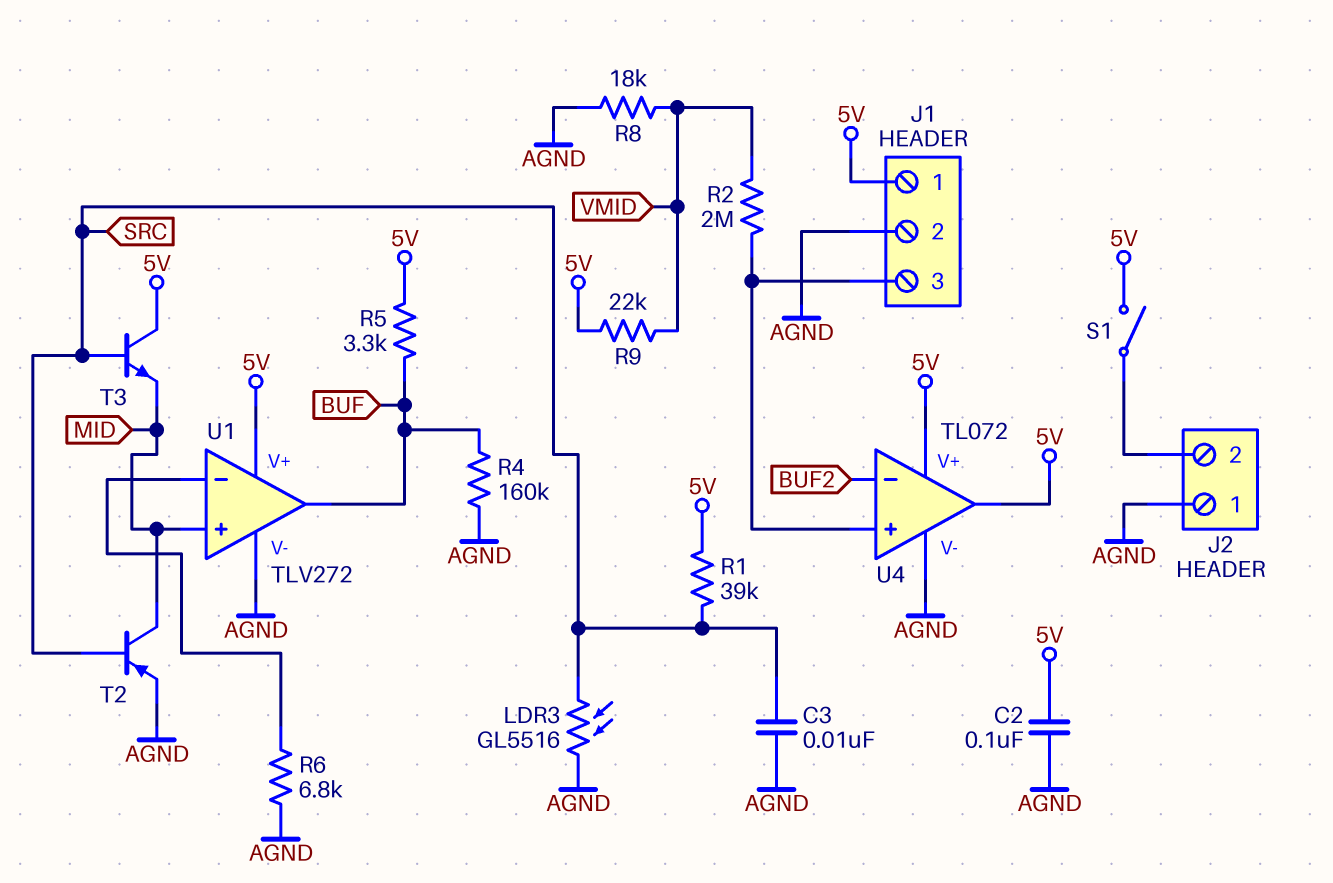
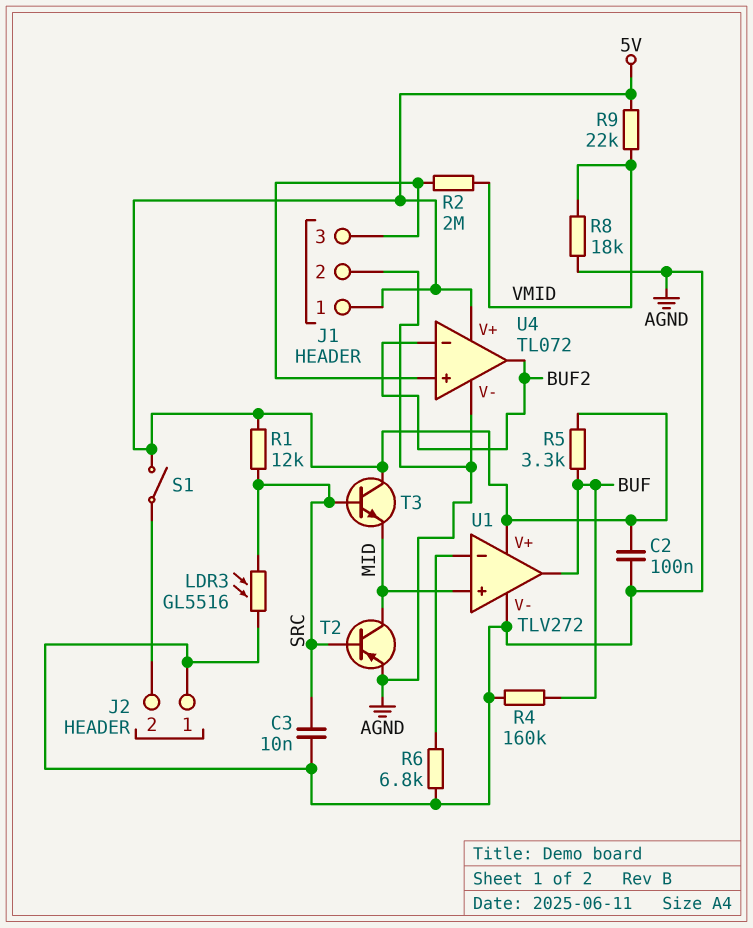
R1: 39k (5V, SRC) -> 12k (5V, SRC)
U4 pin out: 5V -> BUF2

